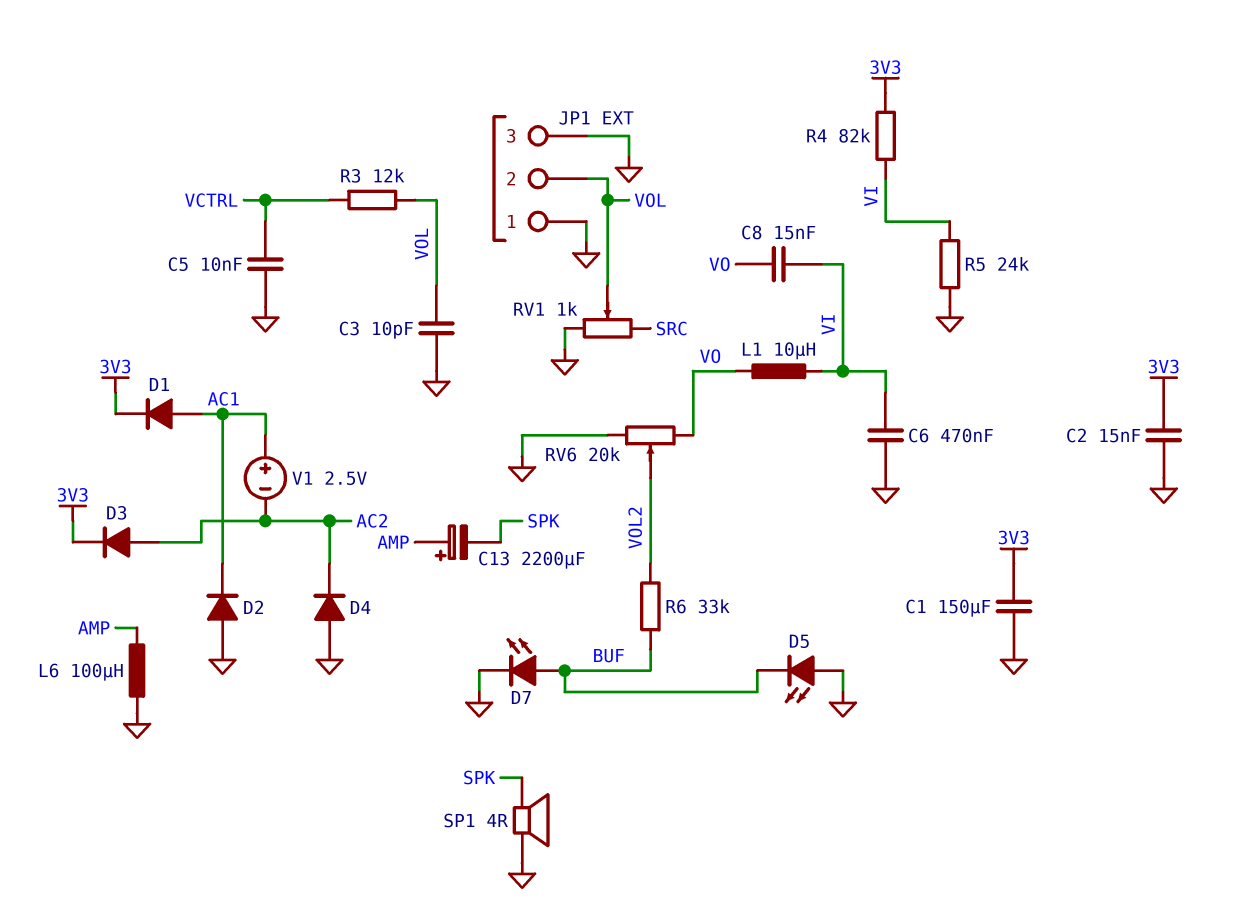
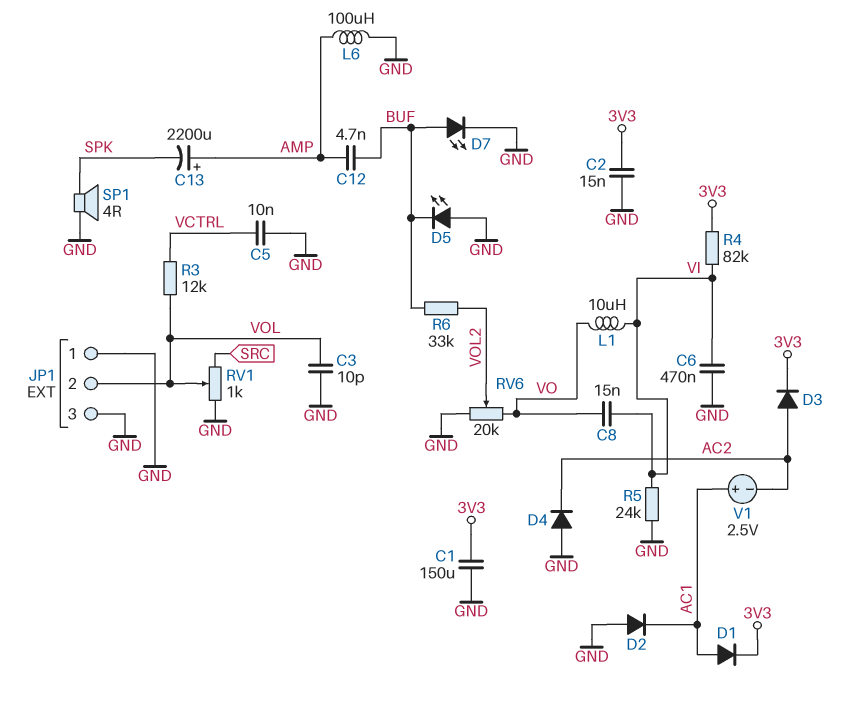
C12: none -> 4.7nF (AMP, BUF)

